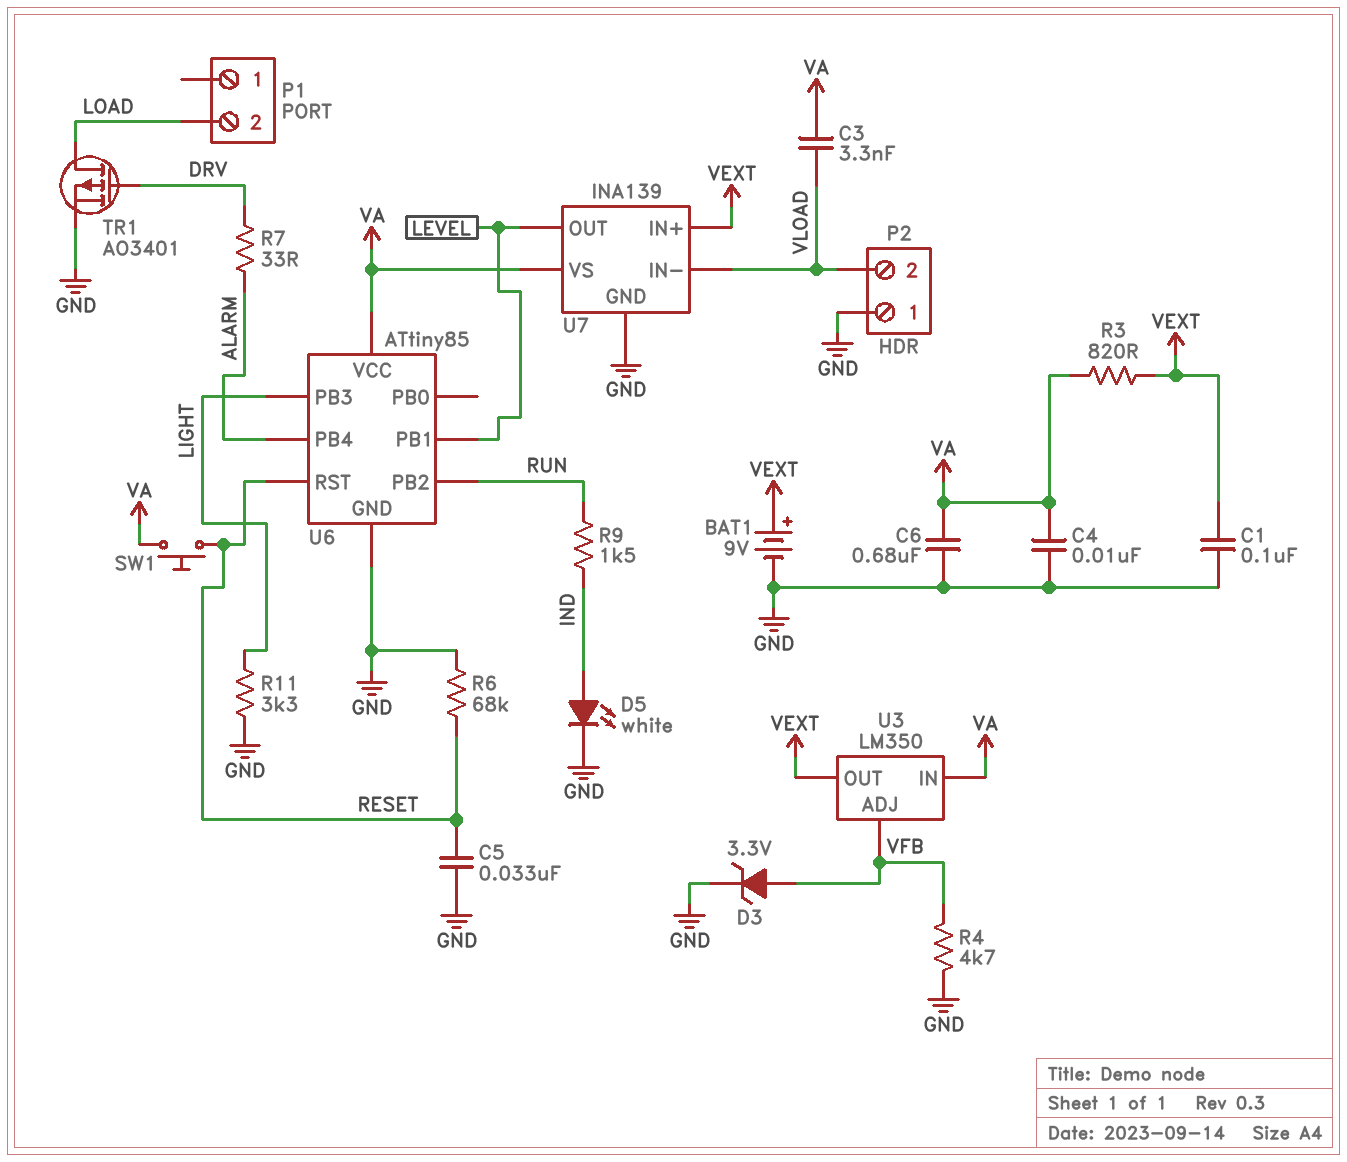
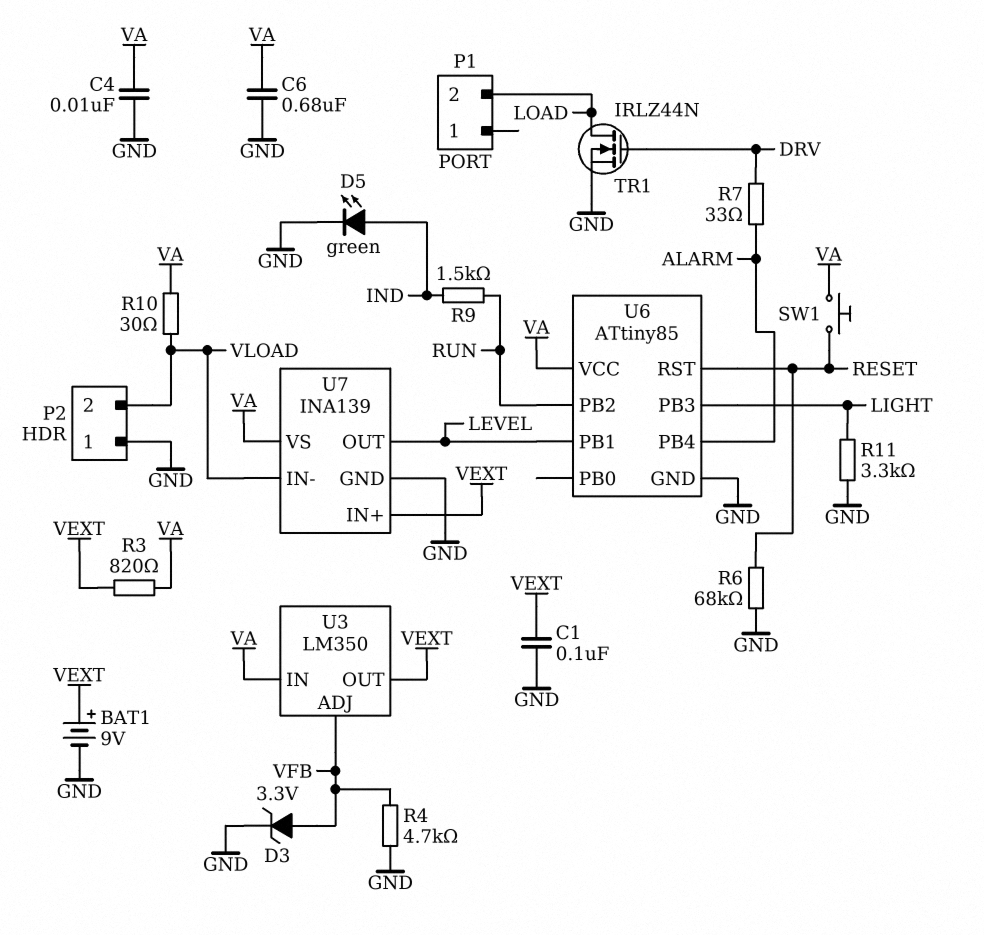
C3: 3.3nF (VA, VLOAD) -> none
C5: 33nF (GND, RESET) -> none
D5: LED white (A IND, K GND) -> LED green (A IND, K GND)
R10: none -> 30 (VA, VLOAD)
TR1: PMOS AO3401 (G DRV, D LOAD, S GND) -> NMOS IRLZ44N (G DRV, D LOAD, S GND)

